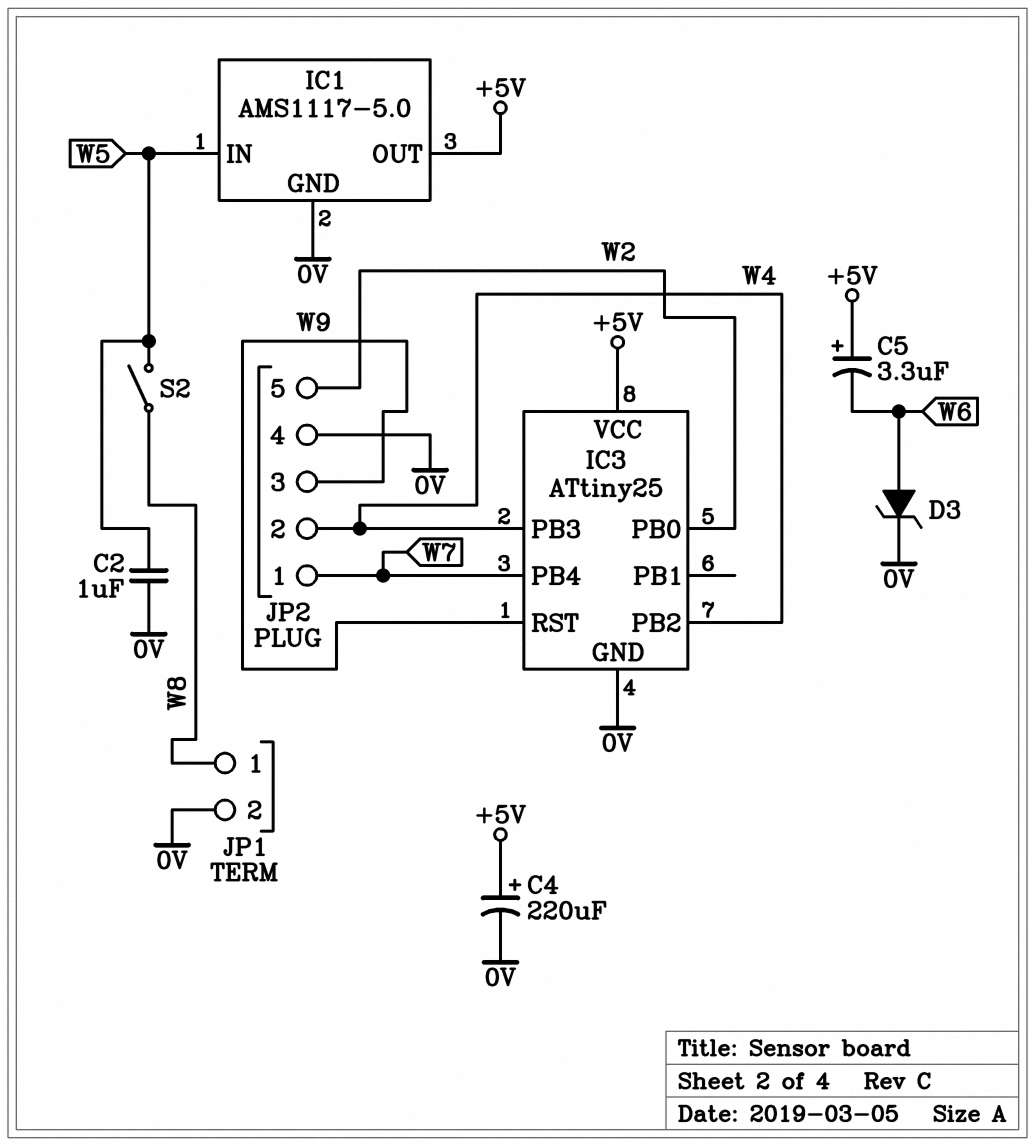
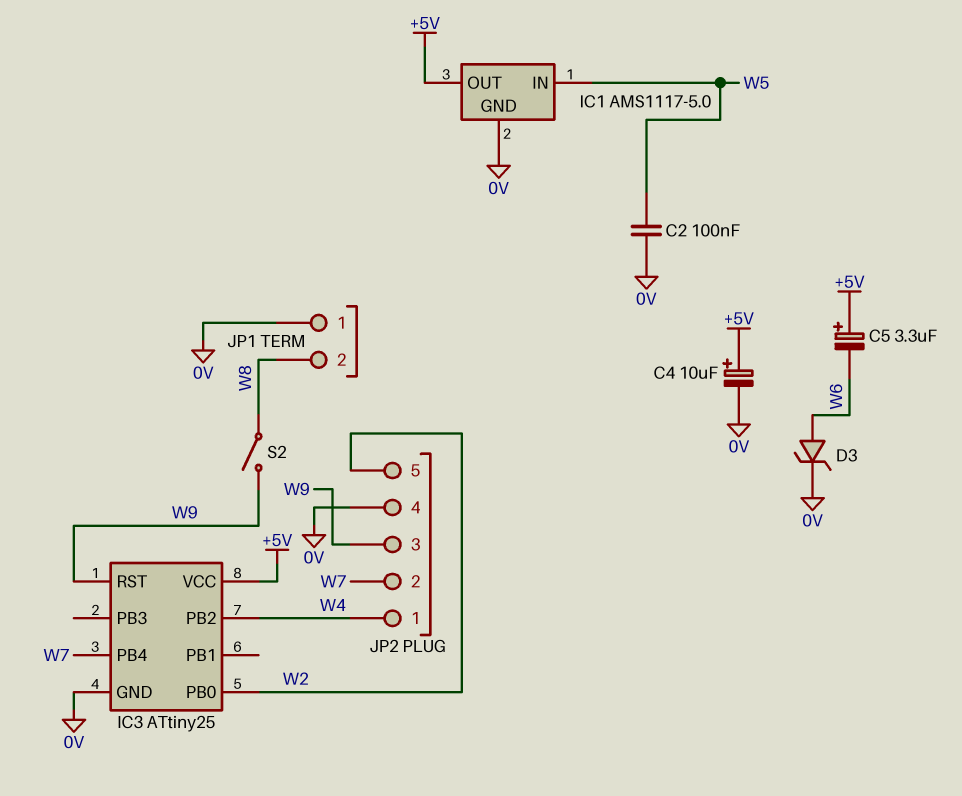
C2: 1uF (0V, W5) -> 100nF (0V, W5)
C4: 220uF (plus +5V, minus 0V) -> 10uF (plus +5V, minus 0V)
IC3 pin PB3: W4 -> none
JP1 pin 1: W8 -> 0V
JP1 pin 2: 0V -> W8
JP2 pin 1: W7 -> W4
JP2 pin 2: W4 -> W7
S2: switch (W5, W8) -> switch (W8, W9)

